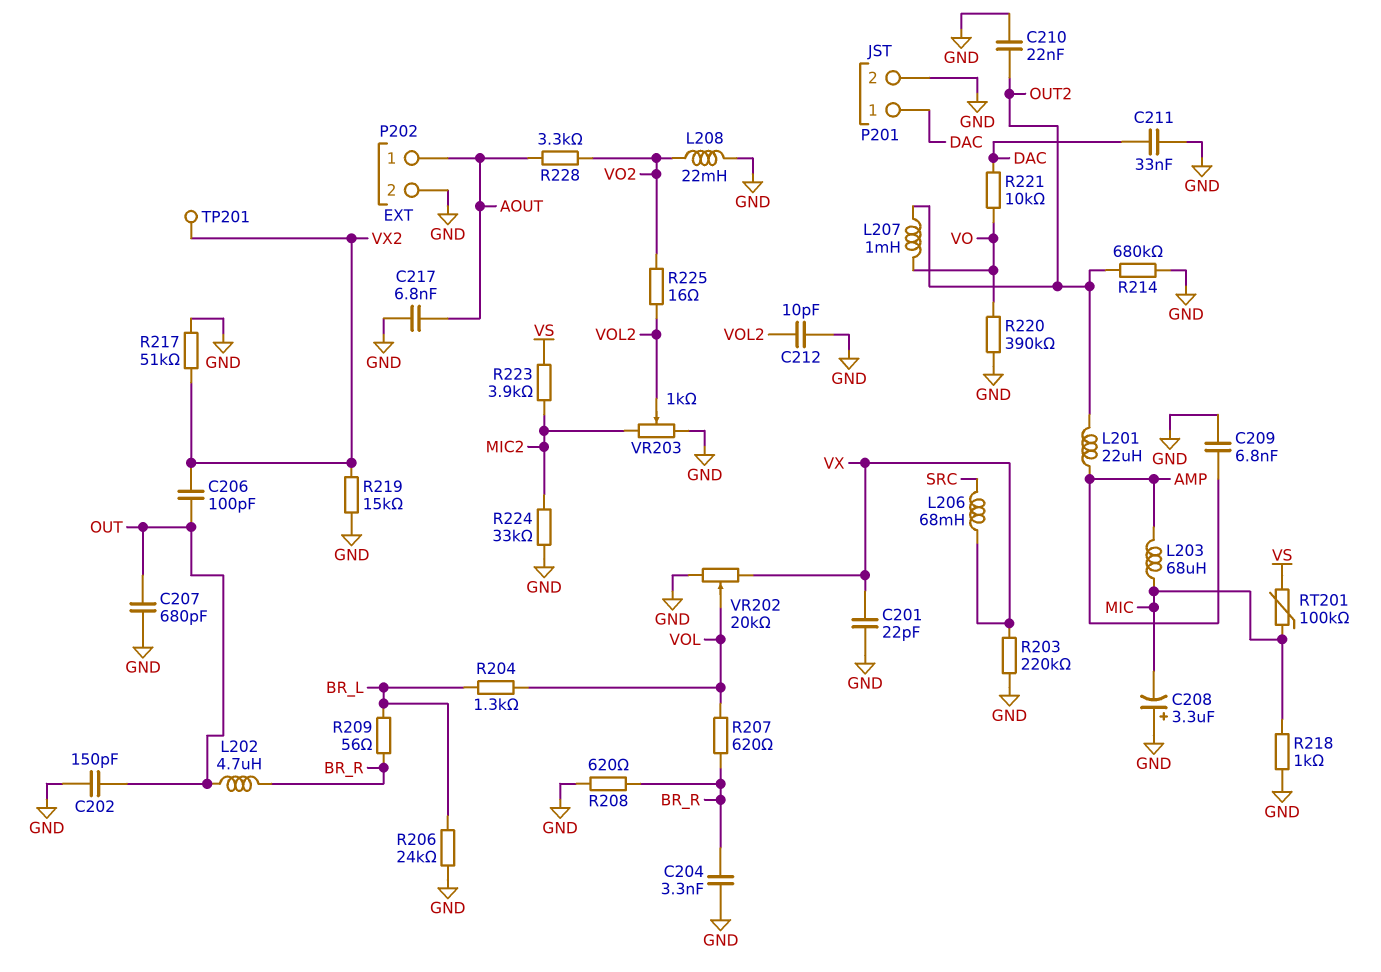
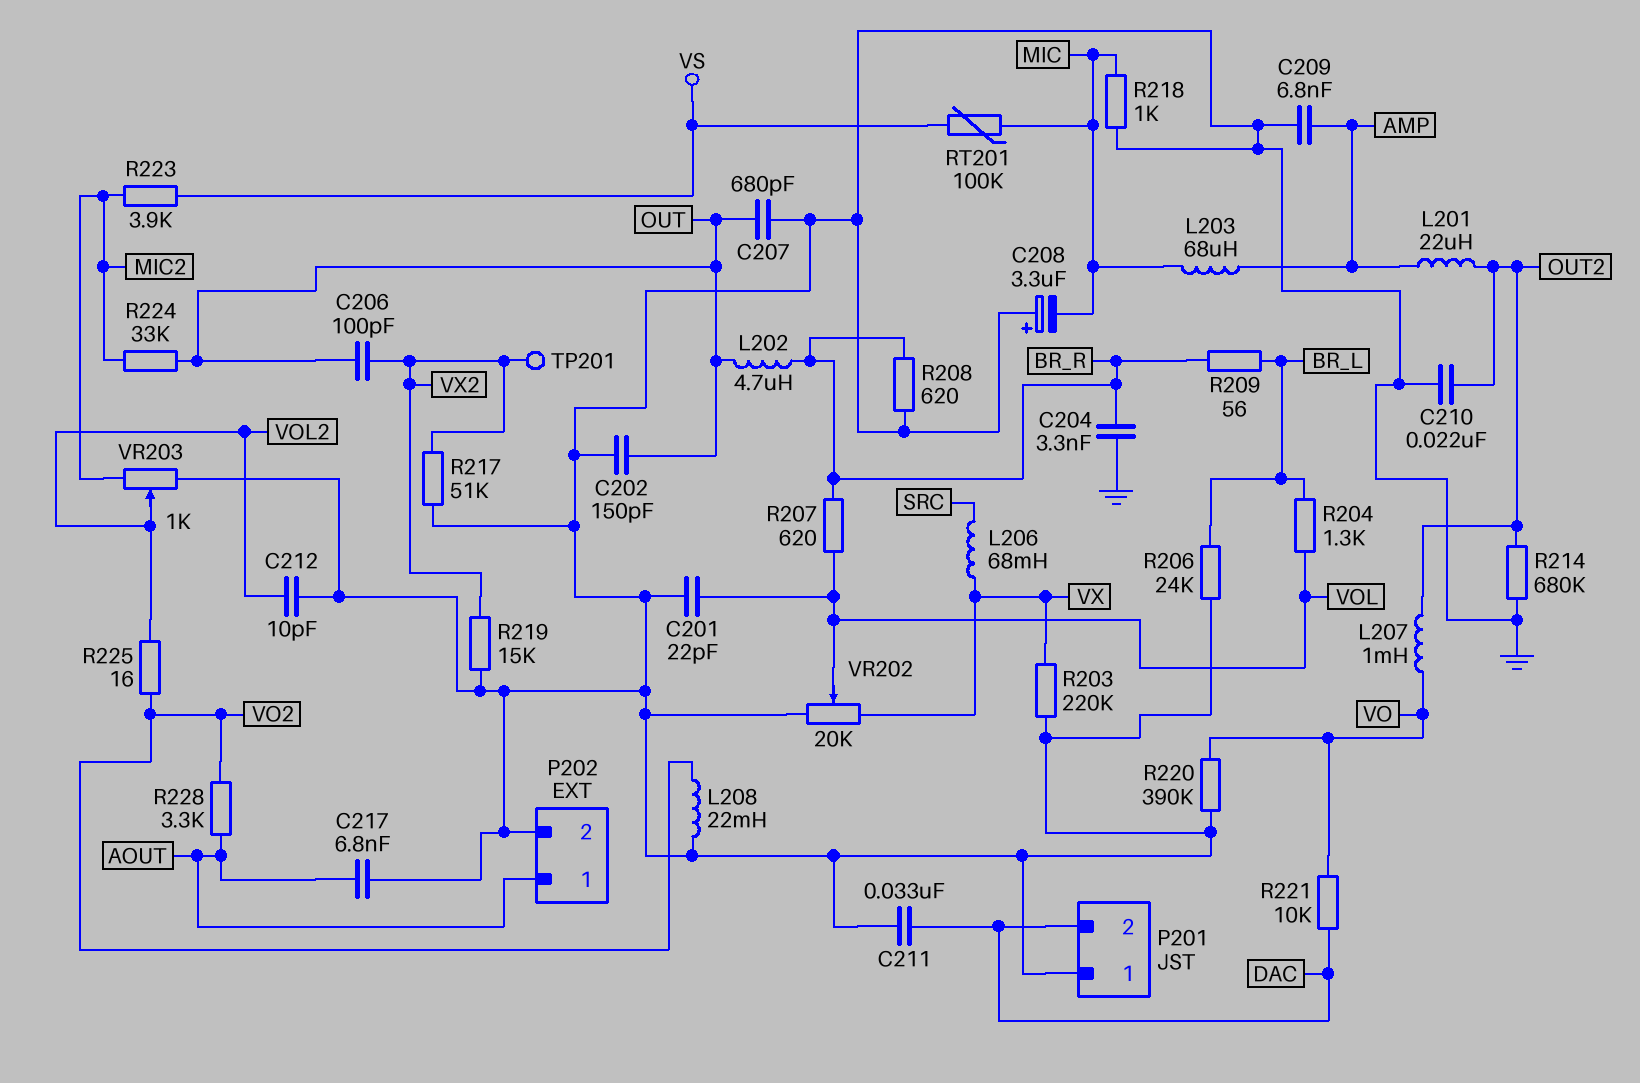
C201: 22pF (GND, VX) -> 22pF (GND, VOL)
P201 pin 1: DAC -> GND
P201 pin 2: GND -> DAC
R224: 33k (GND, MIC2) -> 33k (MIC2, OUT)

